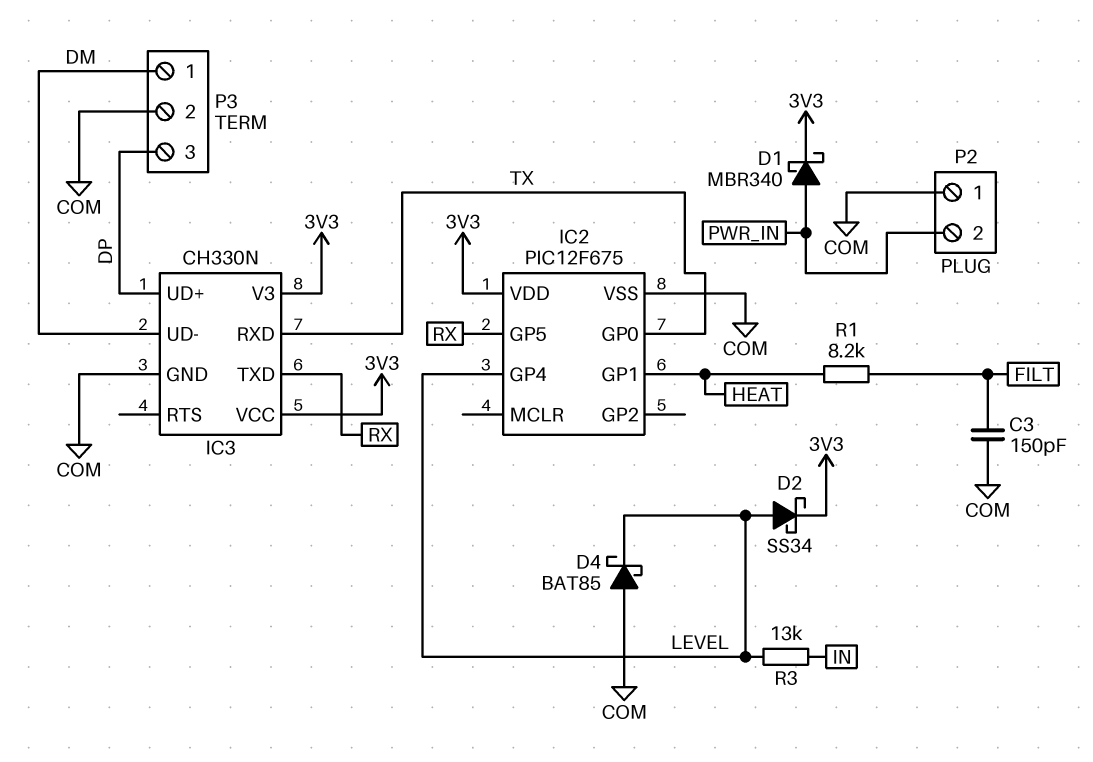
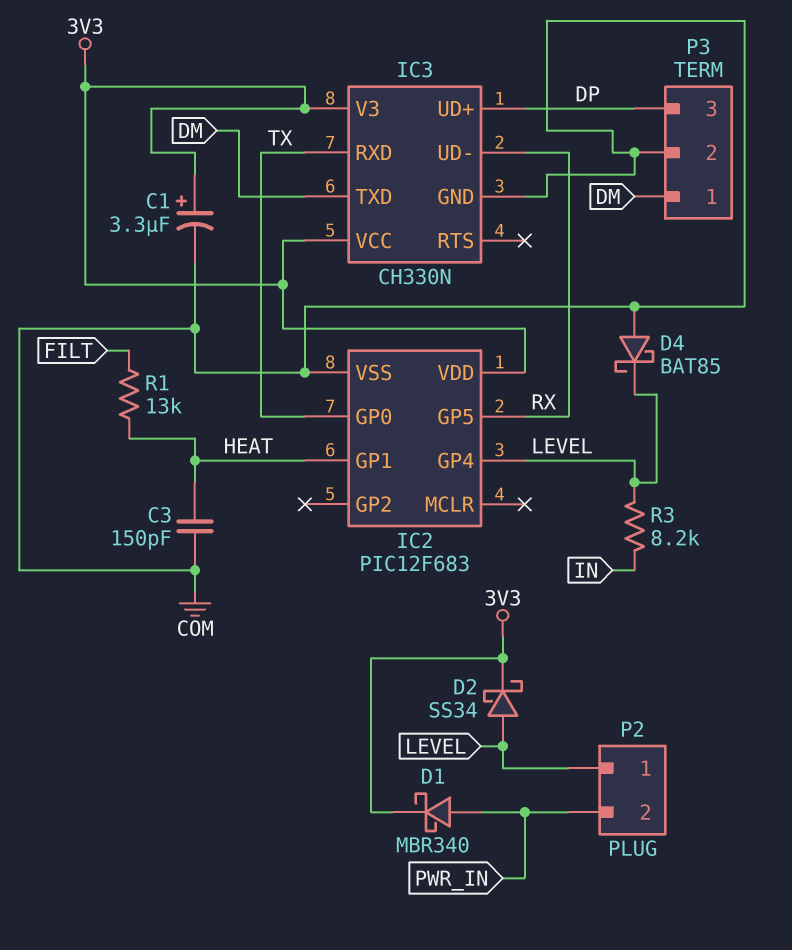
C1: none -> 3.3uF (plus 3V3, minus COM)
C3: 150pF (COM, FILT) -> 150pF (COM, HEAT)
IC2: PIC12F675 -> PIC12F683
IC3 pin TXD: RX -> DM
IC3 pin UD-: DM -> RX
P2 pin 1: COM -> LEVEL
R1: 8.2k (FILT, HEAT) -> 13k (FILT, HEAT)
R3: 13k (IN, LEVEL) -> 8.2k (IN, LEVEL)

